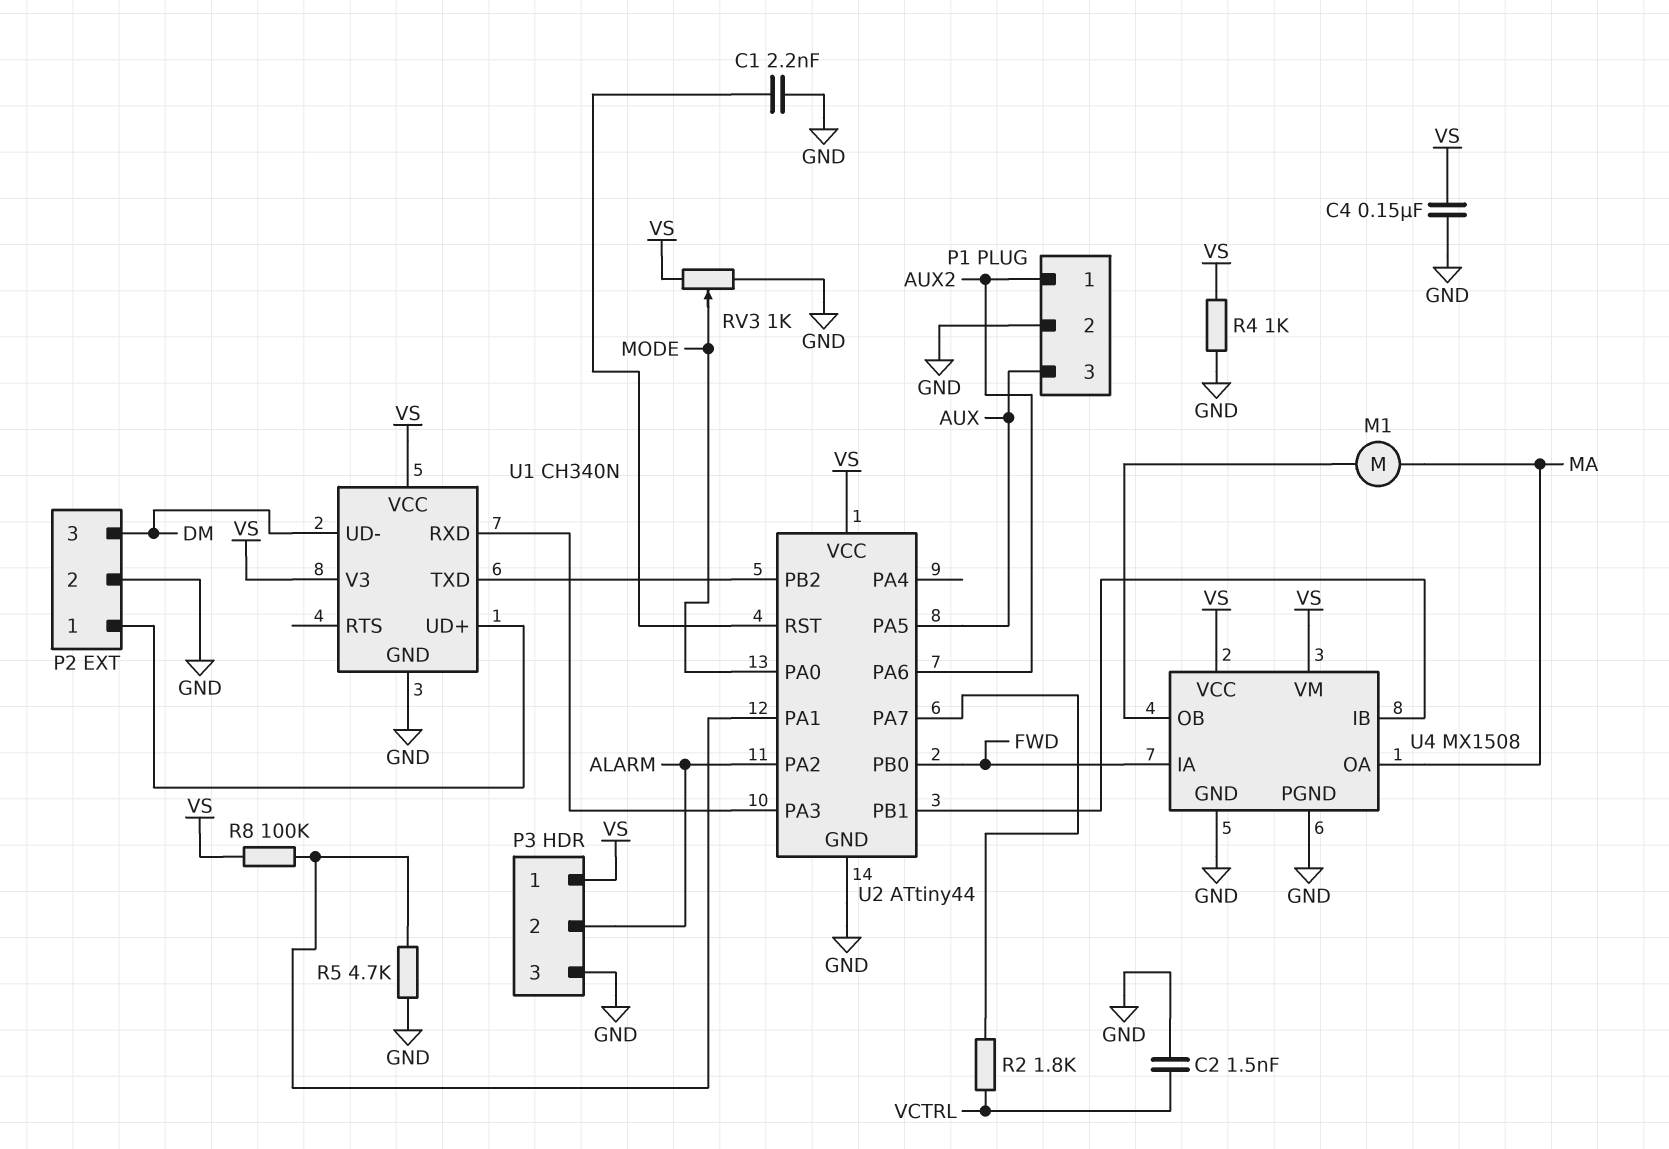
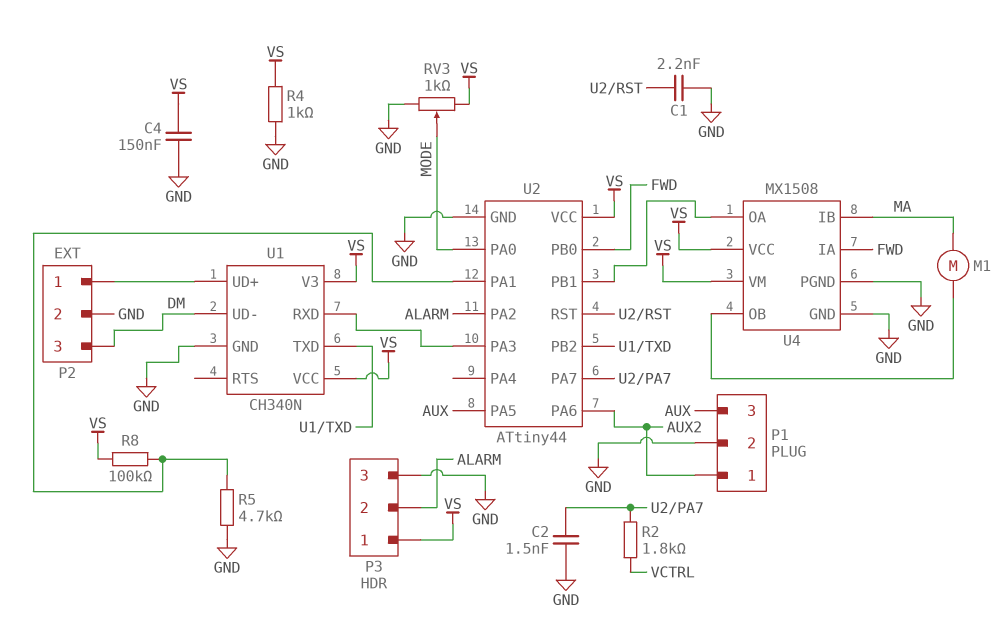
C2: 1.5nF (GND, VCTRL) -> 1.5nF (GND, U2/PA7)
U4 pin IB: U2/PB1 -> MA
U4 pin OA: MA -> U2/PB1

